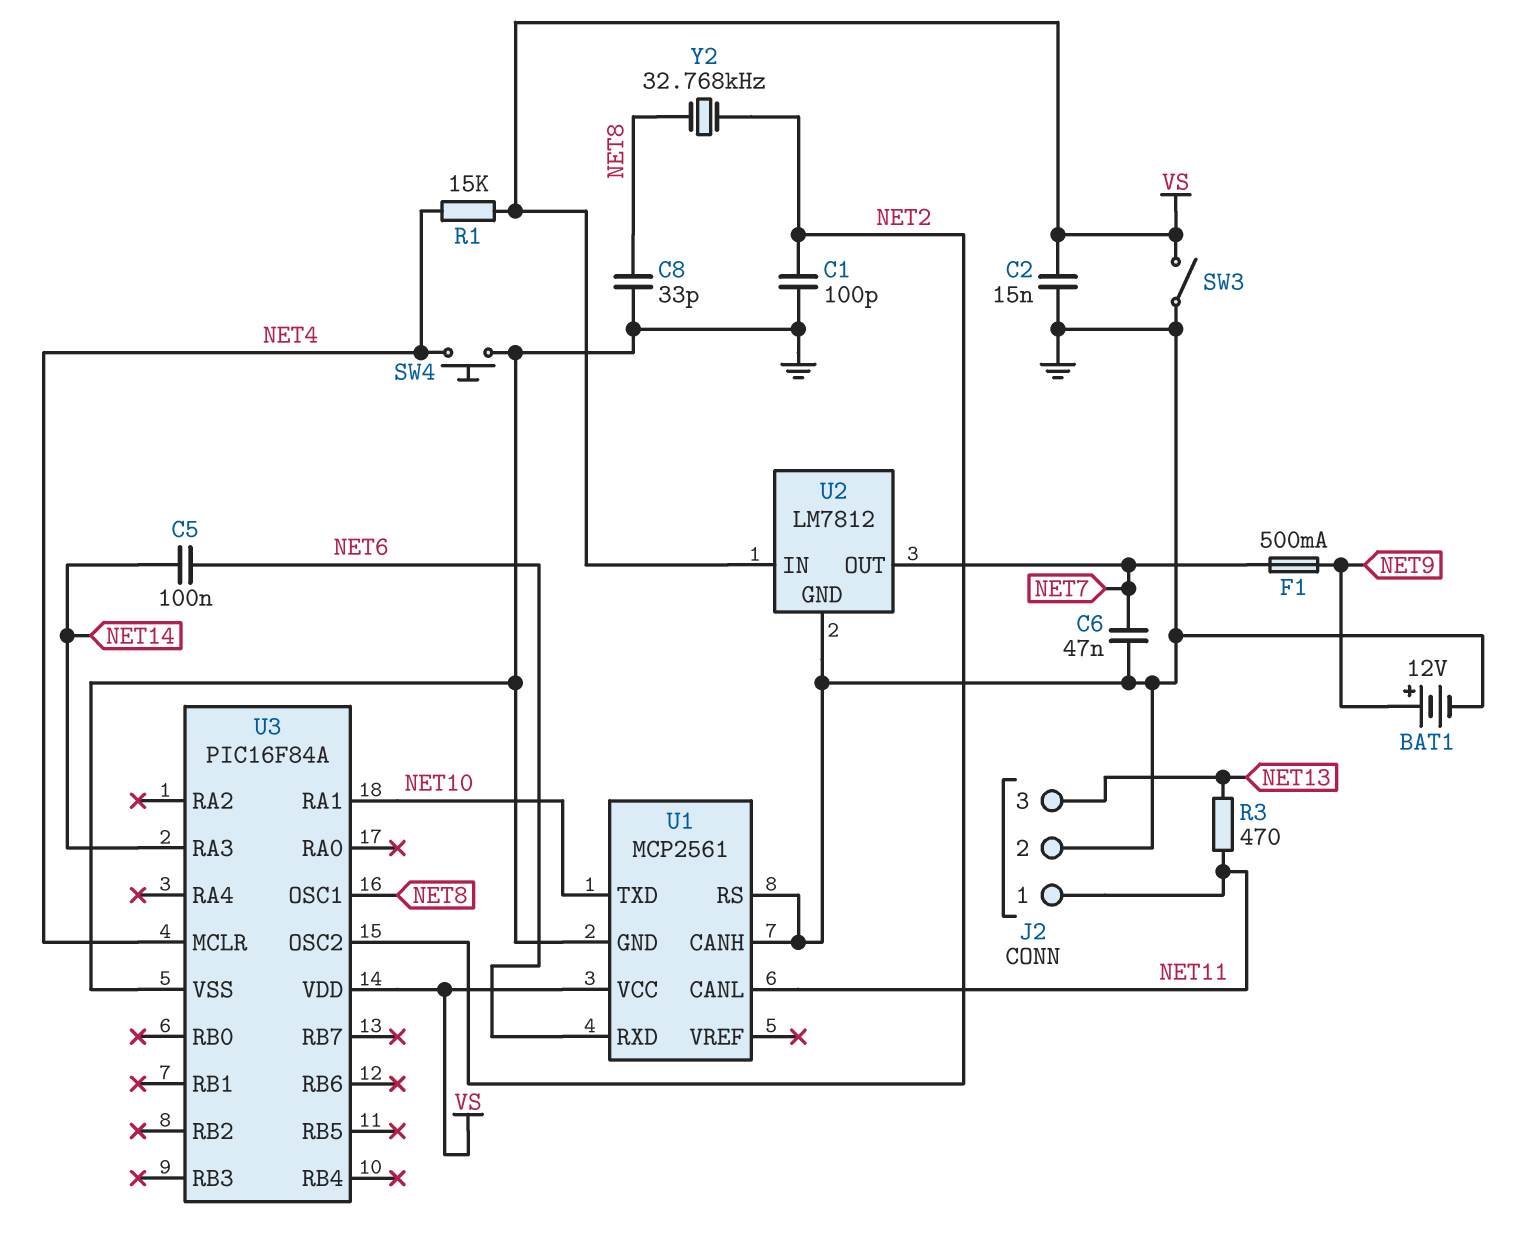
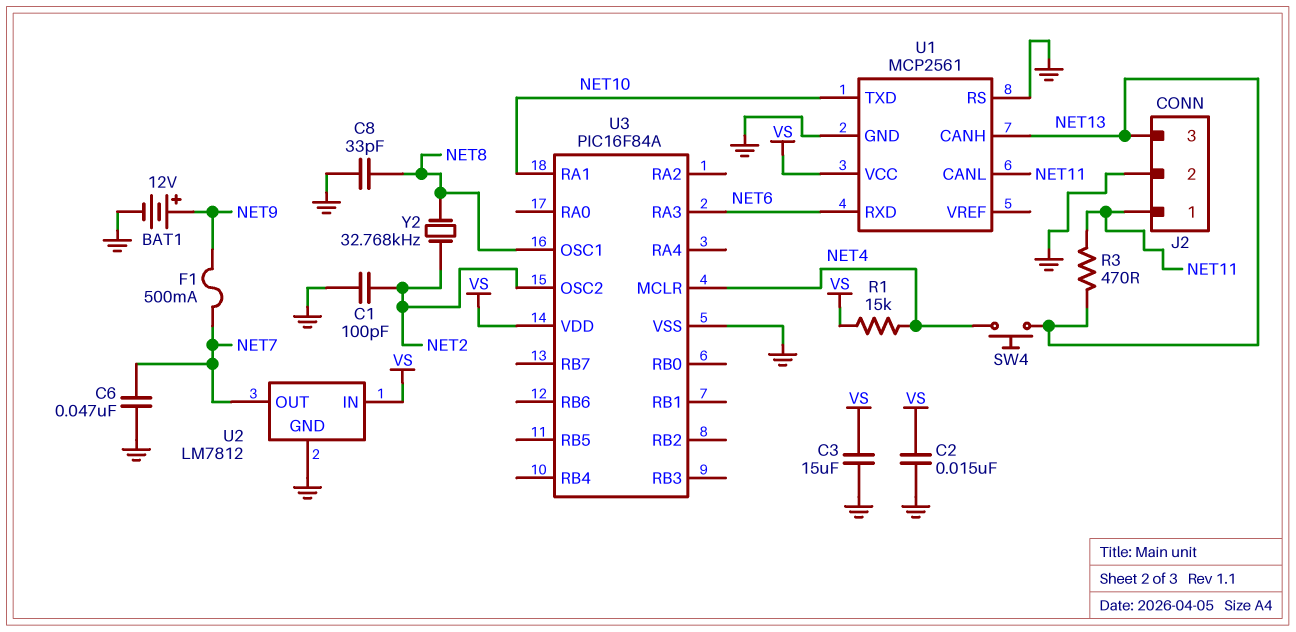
C3: none -> 15uF (GND, VS)
C5: 100nF (NET6, NET14) -> none
SW3: switch (GND, VS) -> none
SW4: button (GND, NET4) -> button (NET4, NET13)
U1 pin CANH: GND -> NET13
U3 pin RA3: NET14 -> NET6

